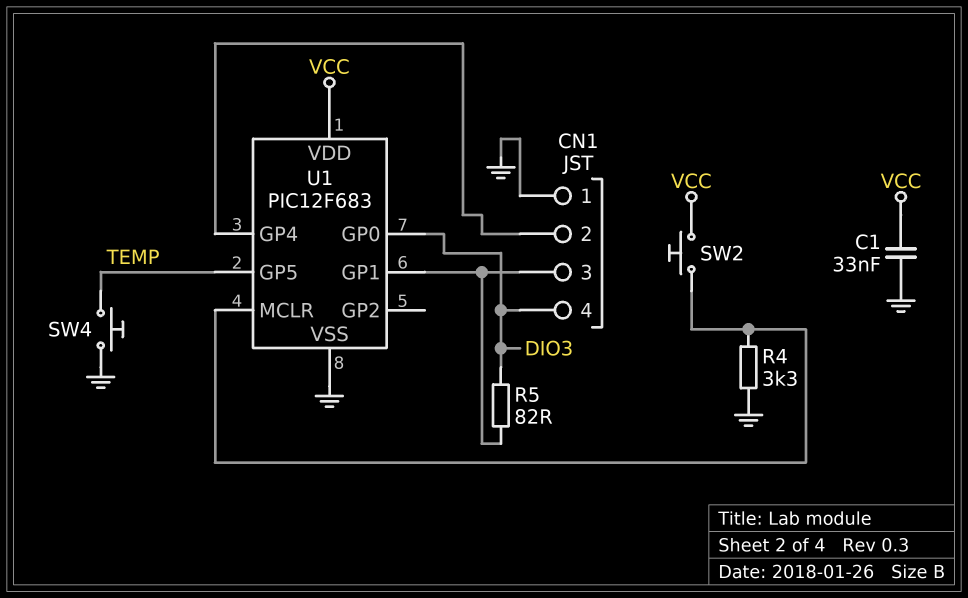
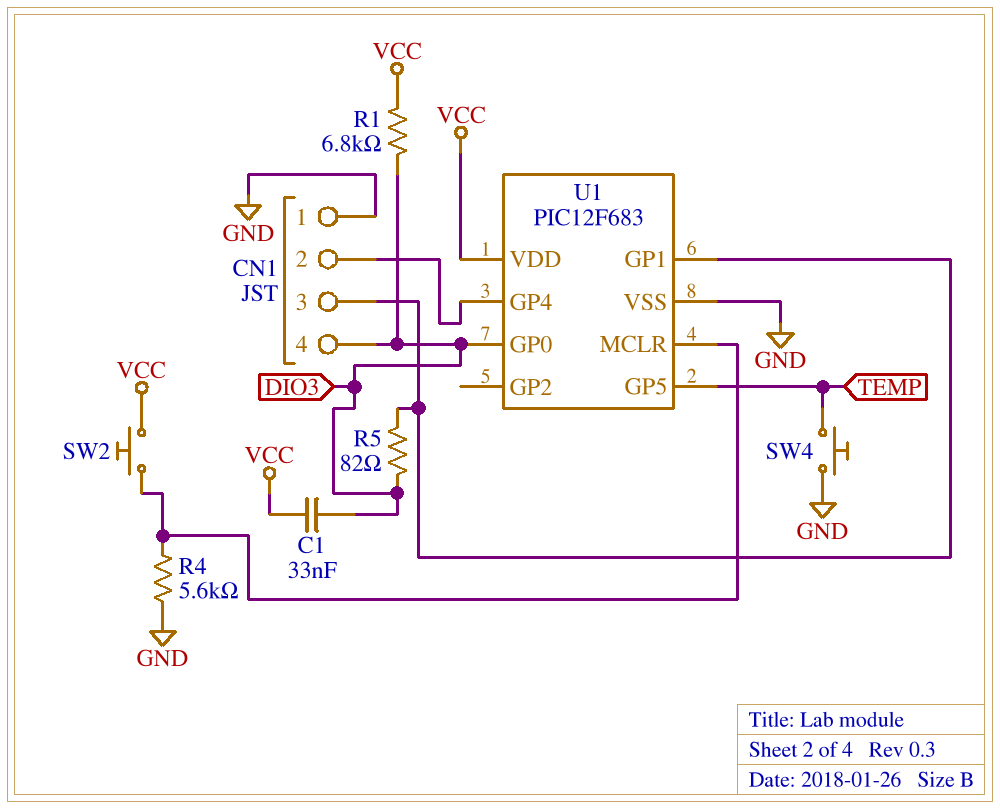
C1: 33nF (GND, VCC) -> 33nF (DIO3, VCC)
R1: none -> 6.8k (DIO3, VCC)
R4: 3.3k (GND, U1/MCLR) -> 5.6k (GND, U1/MCLR)

